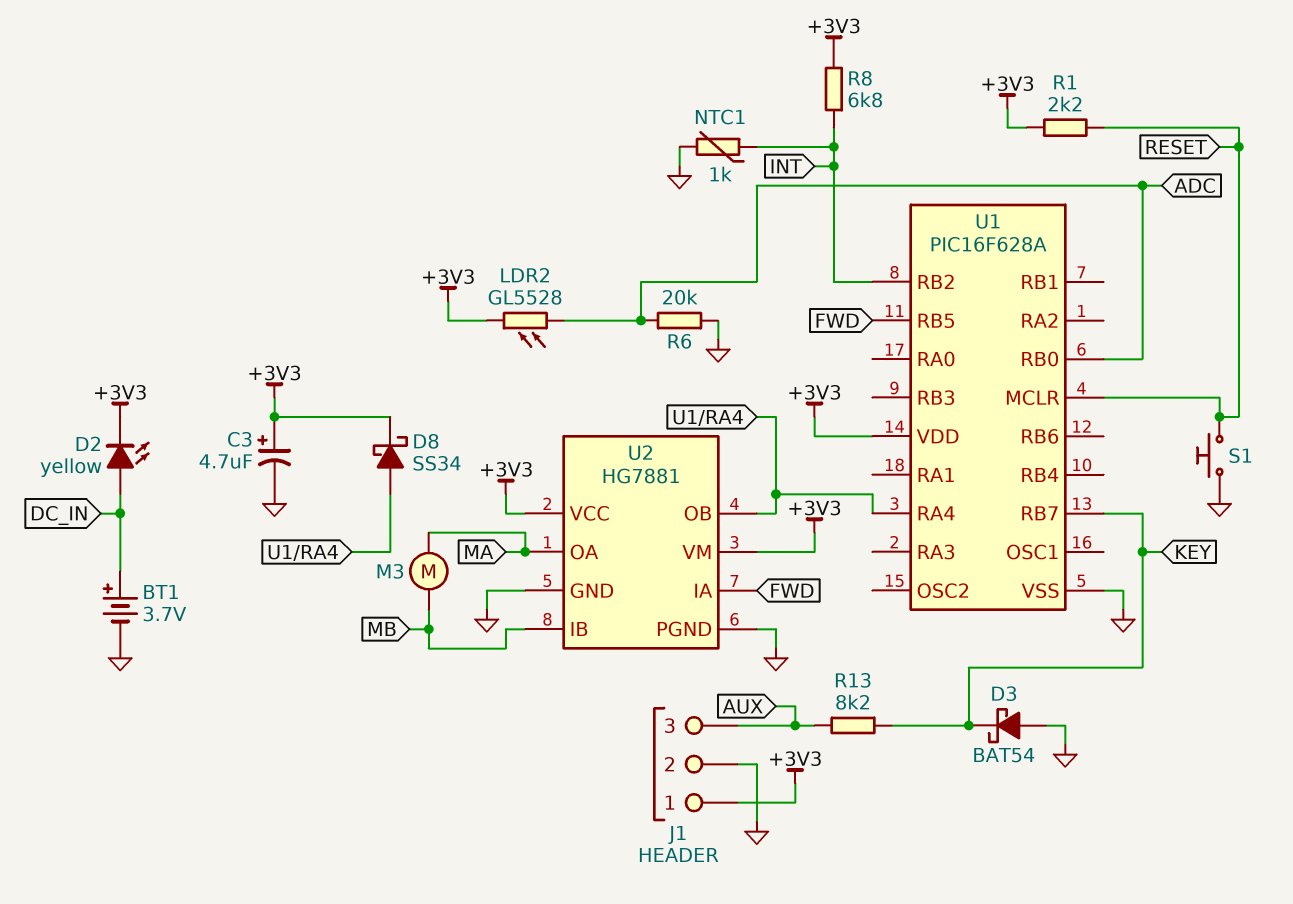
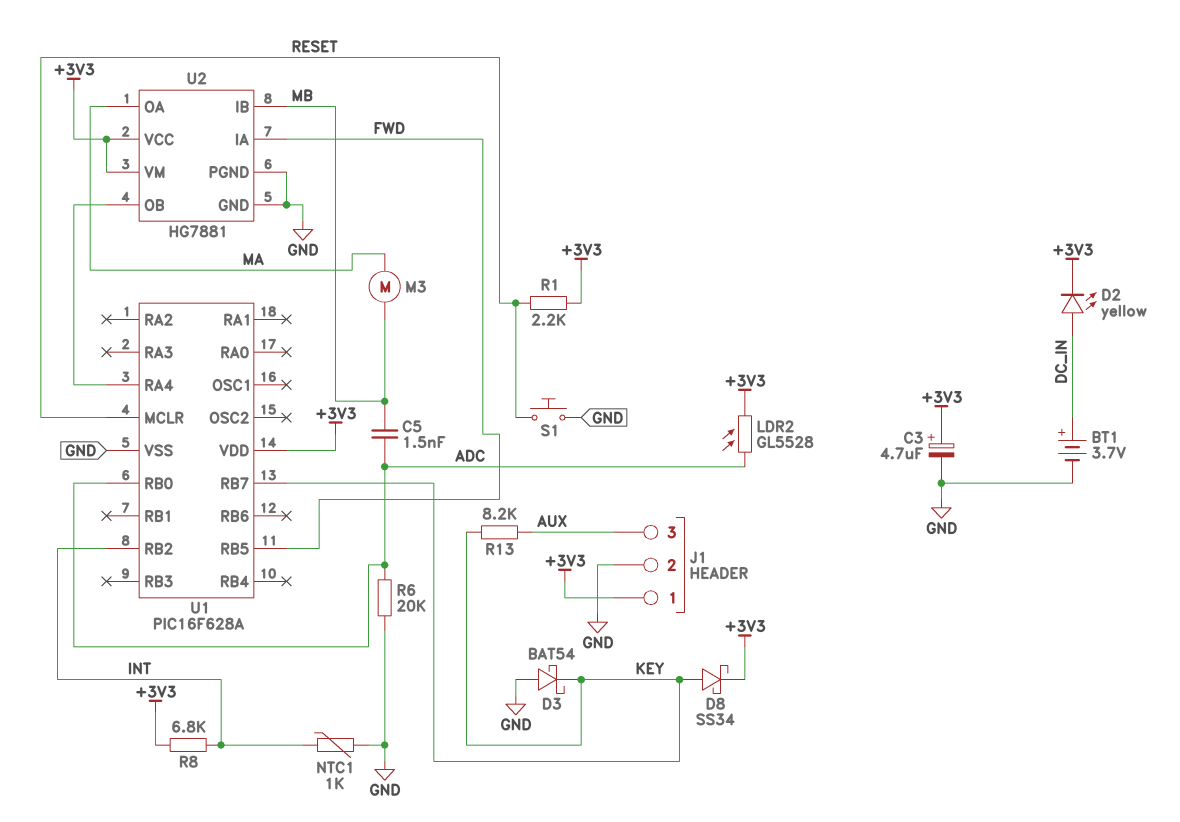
C5: none -> 1.5nF (ADC, MB)
D8: schottky SS34 (A U1/RA4, K +3V3) -> schottky SS34 (A KEY, K +3V3)

